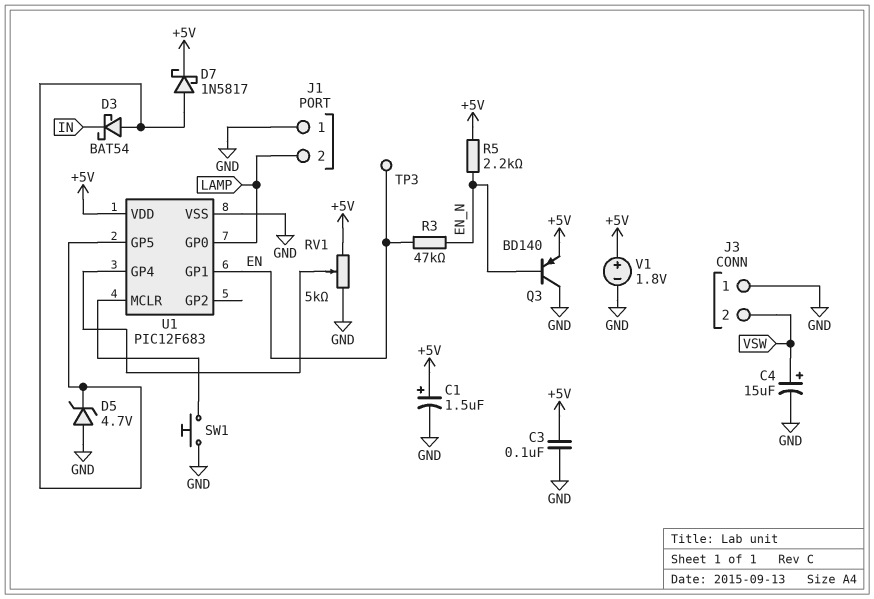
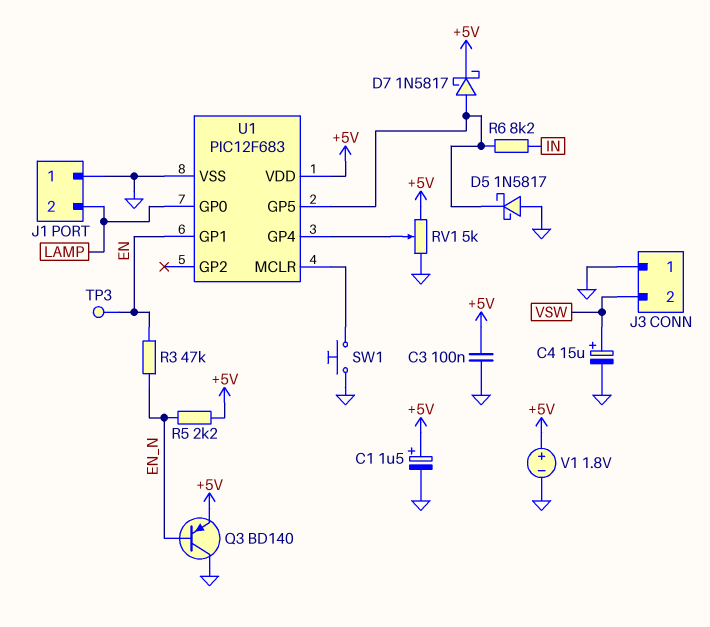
D3: schottky BAT54 (A U1/GP5, K IN) -> none
D5: zener 4.7V (A GND, K U1/GP5) -> schottky 1N5817 (A GND, K U1/GP5)
R6: none -> 8.2k (IN, U1/GP5)

